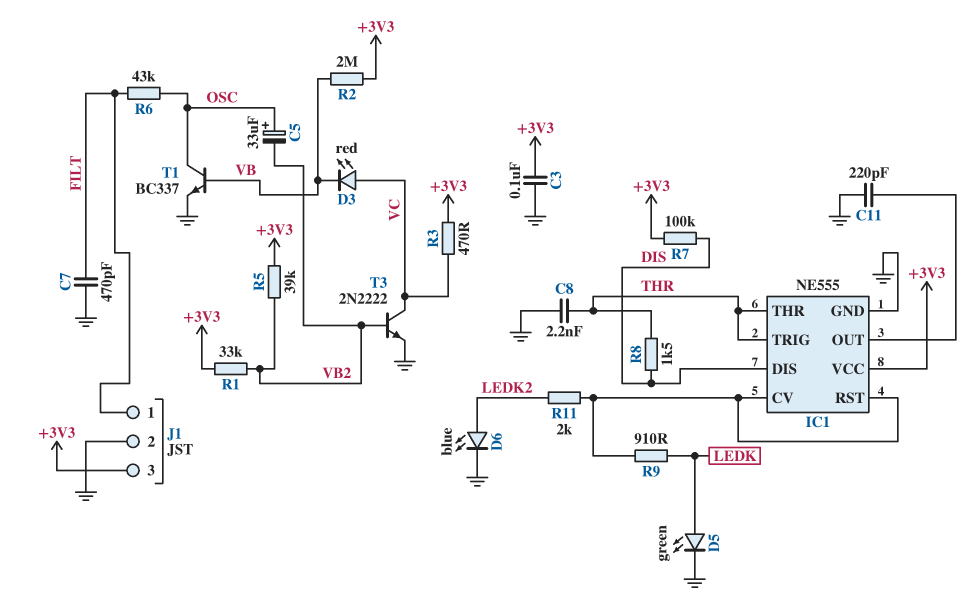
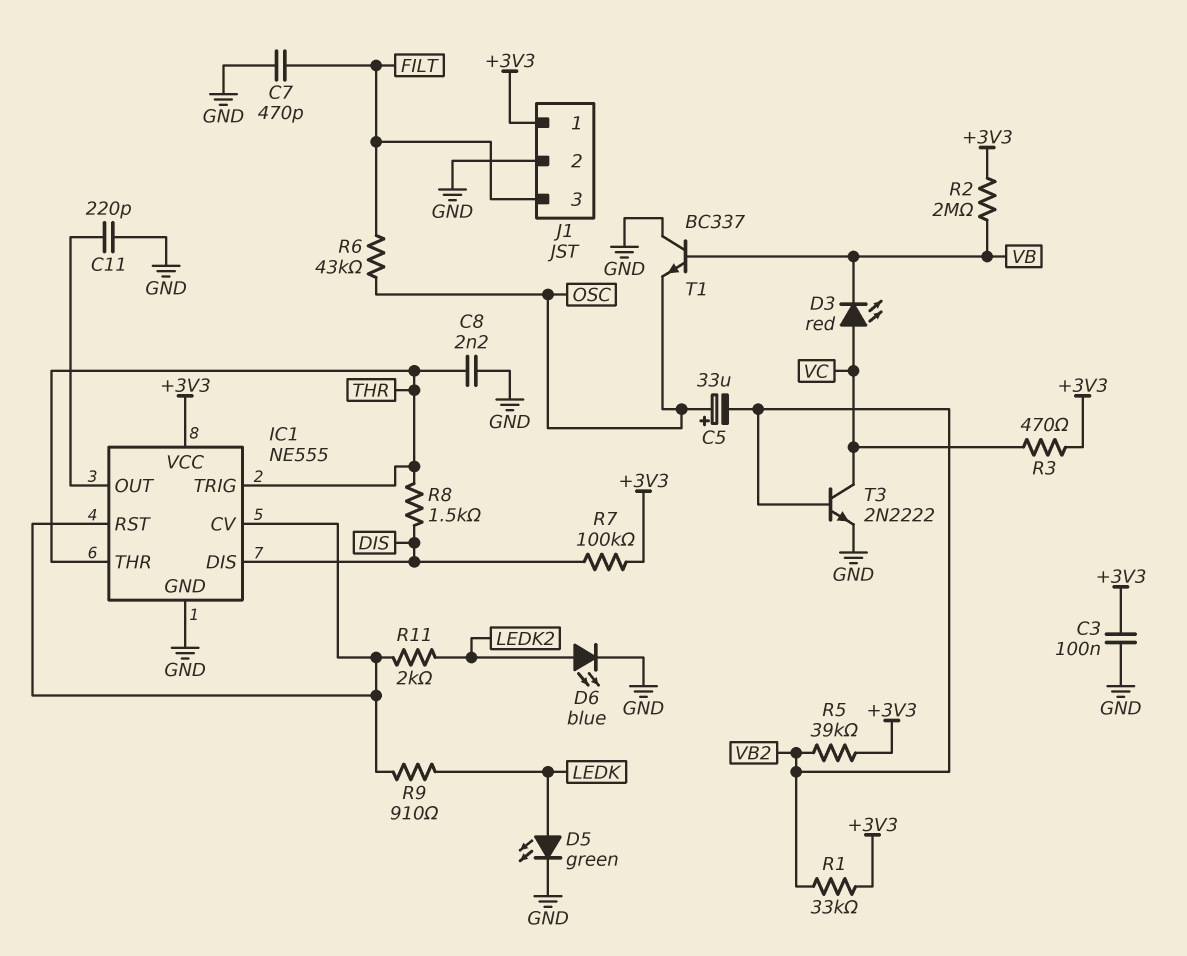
J1 pin 1: FILT -> +3V3
J1 pin 3: +3V3 -> FILT
T1: NPN BC337 (B VB, C OSC, E GND) -> NPN BC337 (B VB, C GND, E OSC)

